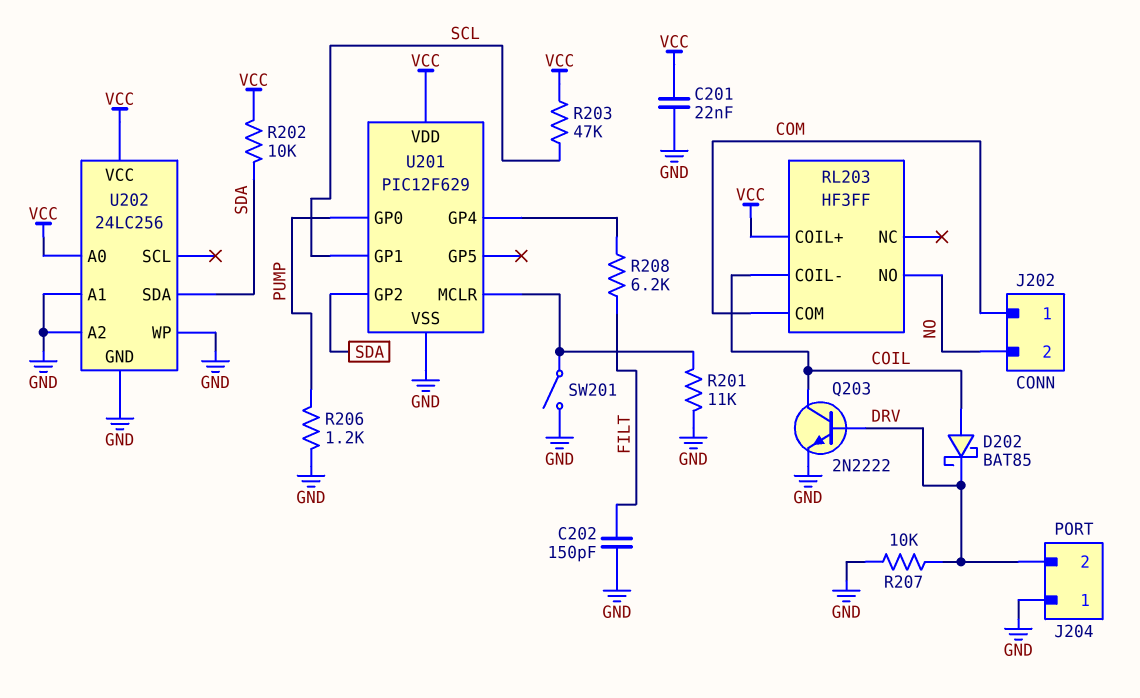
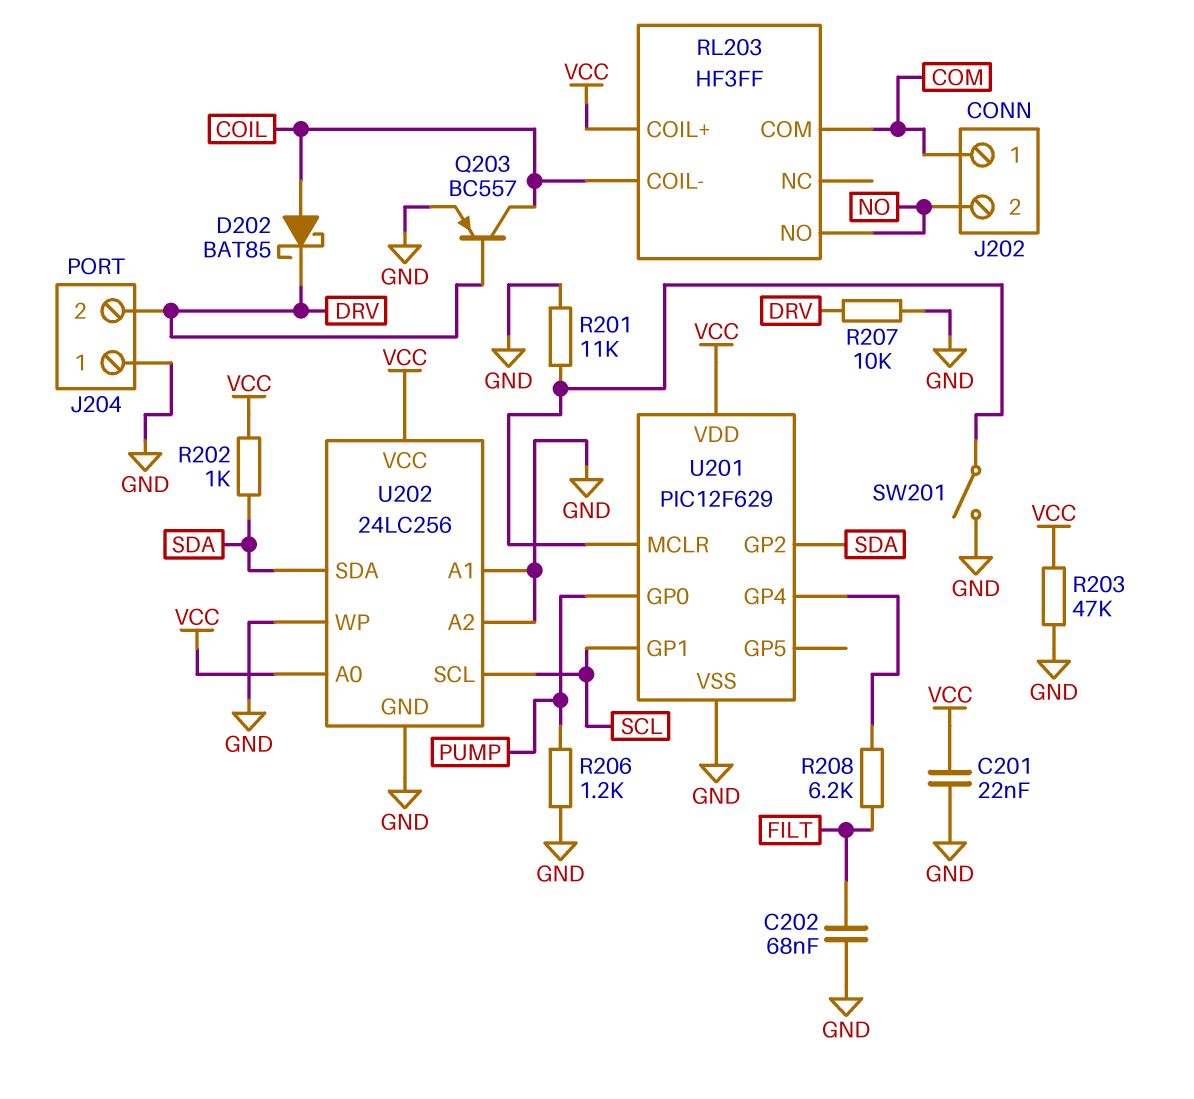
C202: 150pF (FILT, GND) -> 68nF (FILT, GND)
Q203: NPN 2N2222 (B DRV, C COIL, E GND) -> PNP BC557 (B DRV, C COIL, E GND)
R202: 10k (SDA, VCC) -> 1k (SDA, VCC)
R203: 47k (SCL, VCC) -> 47k (GND, VCC)
U202 pin SCL: none -> SCL

